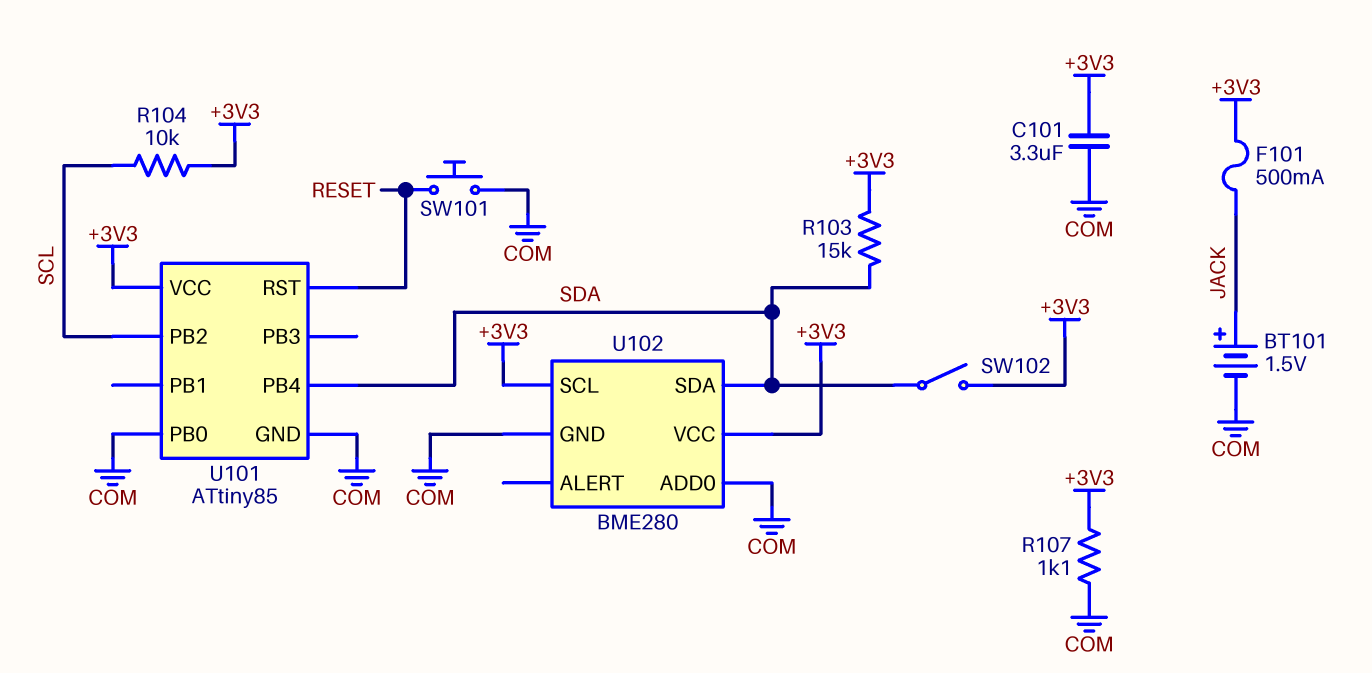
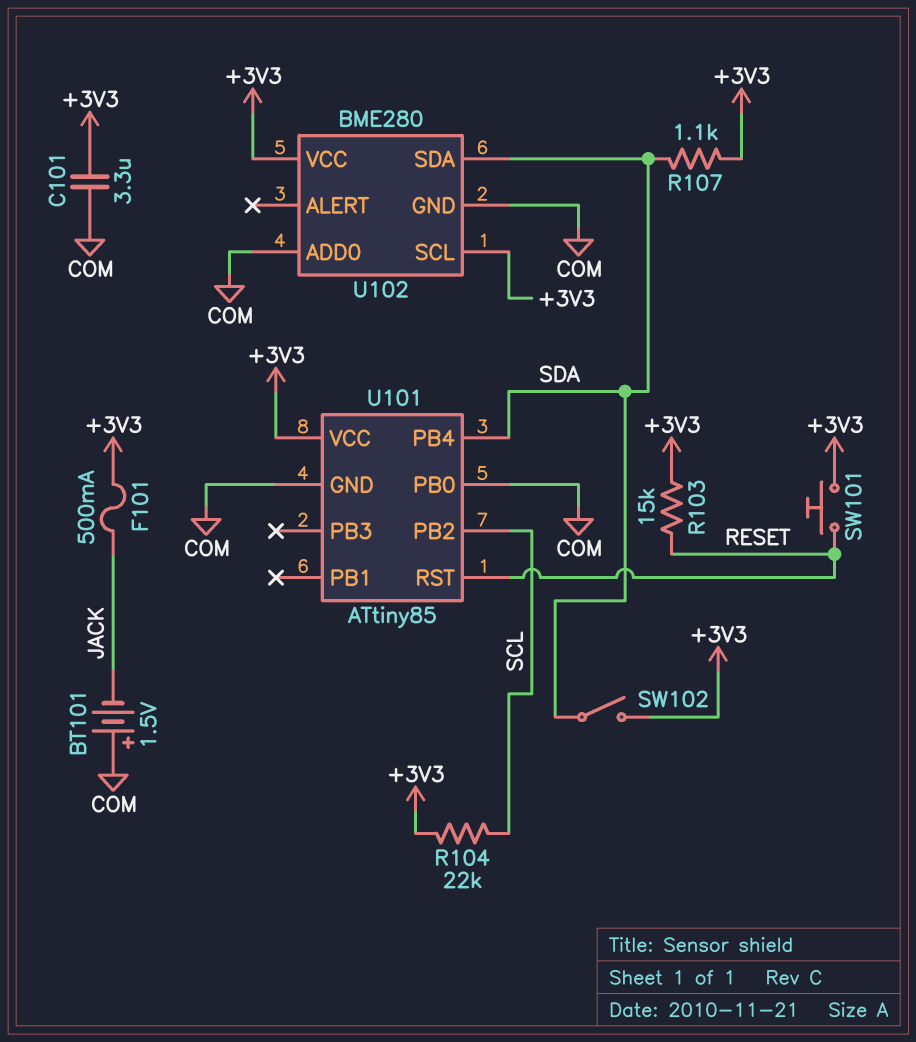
BT101: 1.5V (plus JACK, minus COM) -> 1.5V (plus COM, minus JACK)
R103: 15k (+3V3, SDA) -> 15k (+3V3, RESET)
R104: 10k (+3V3, SCL) -> 22k (+3V3, SCL)
R107: 1.1k (+3V3, COM) -> 1.1k (+3V3, SDA)
SW101: button (COM, RESET) -> button (+3V3, RESET)

